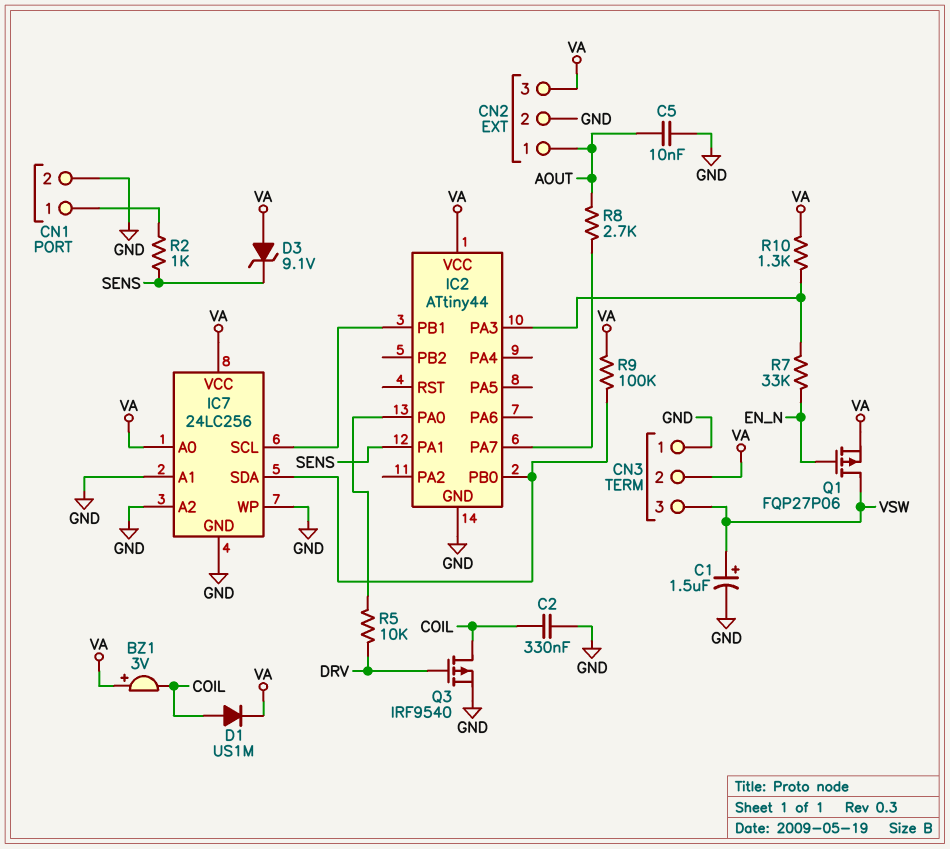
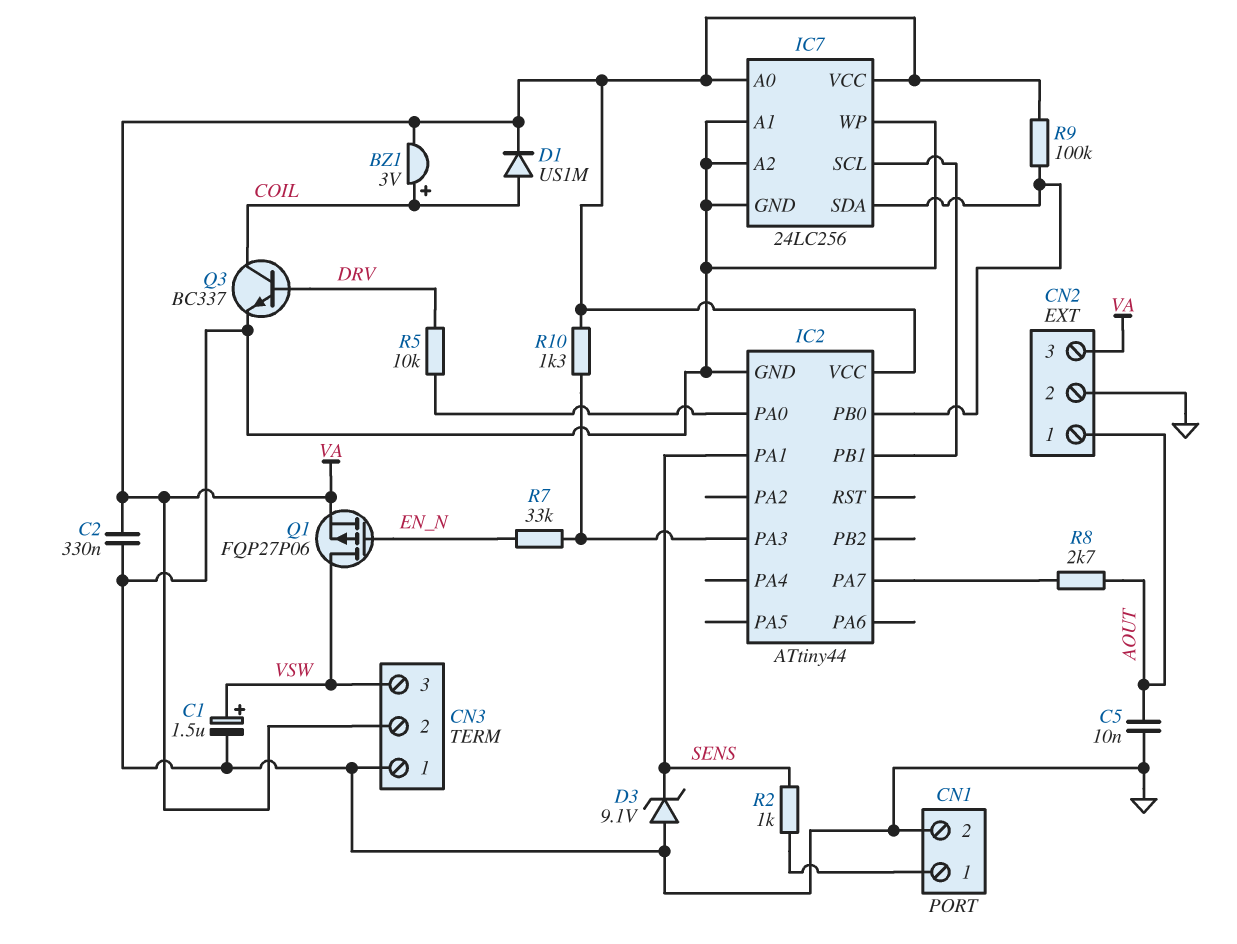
BZ1: buzzer 3V (plus VA, minus COIL) -> buzzer 3V (plus COIL, minus VA)
C2: 330nF (COIL, GND) -> 330nF (GND, VA)
D3: zener 9.1V (A VA, K SENS) -> zener 9.1V (A GND, K SENS)
Q3: PMOS IRF9540 (G DRV, D COIL, S GND) -> NPN BC337 (B DRV, C COIL, E GND)

